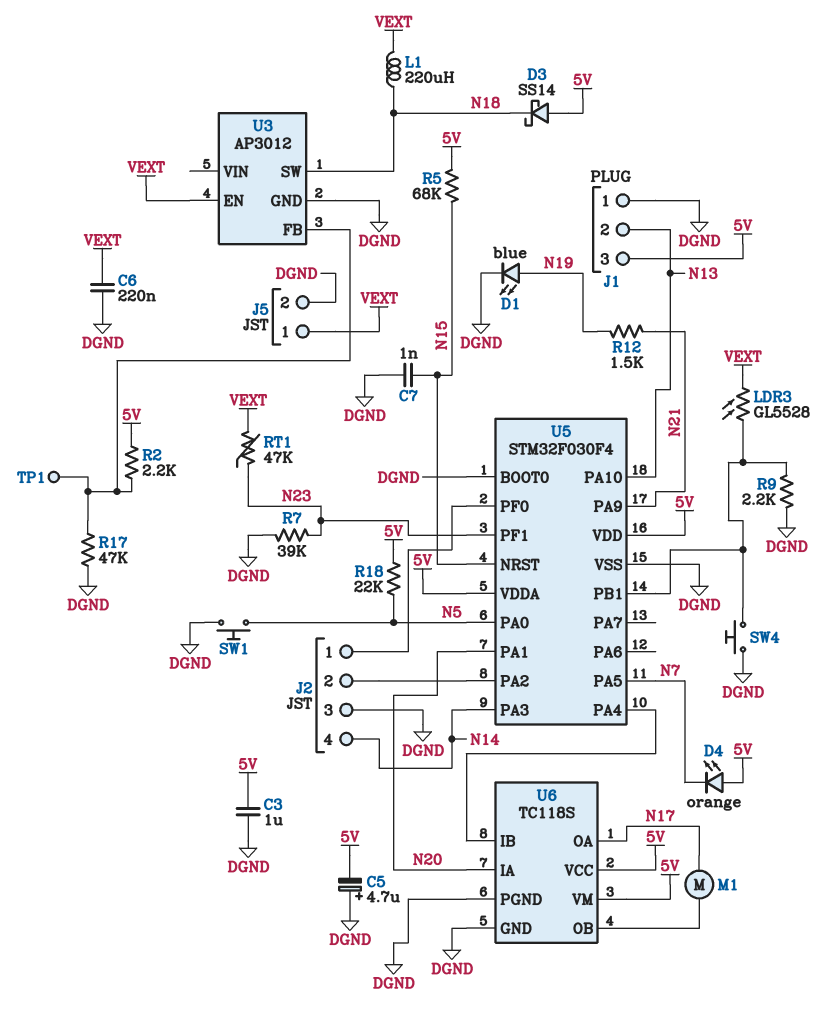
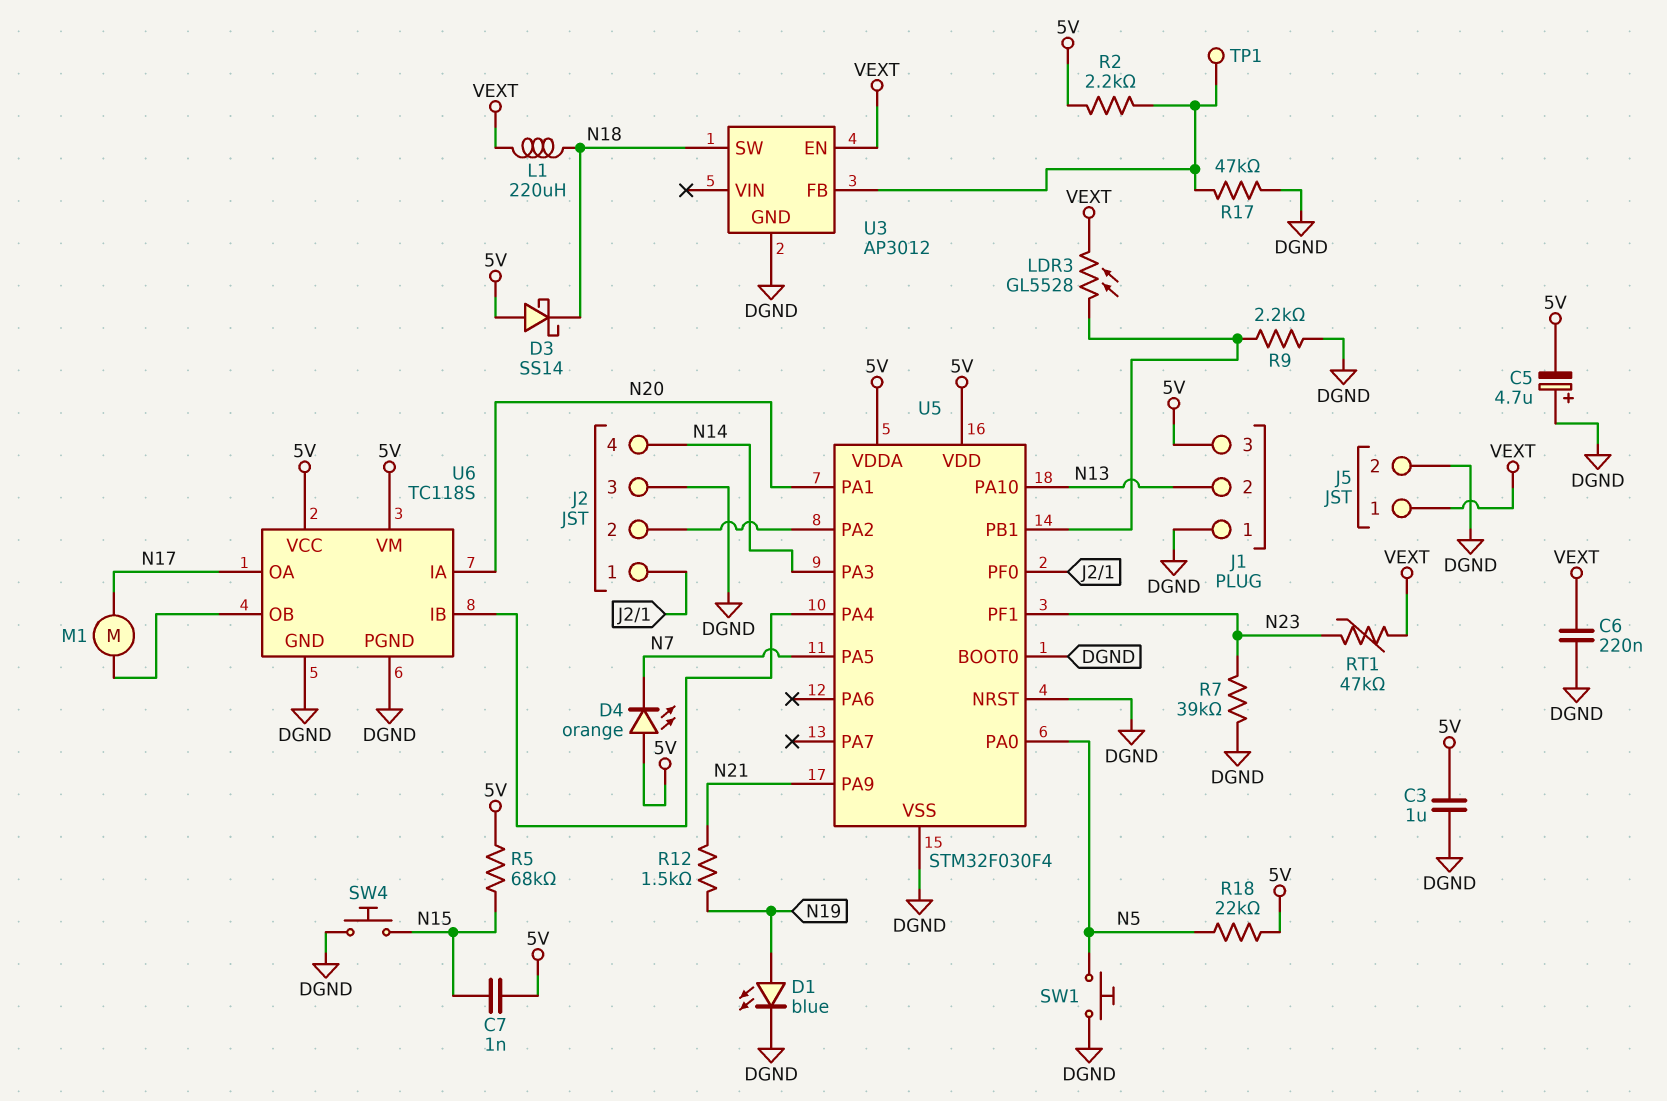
C7: 1nF (DGND, N15) -> 1nF (5V, N15)
SW4: button (DGND, U5/PB1) -> button (DGND, N15)
U5 pin NRST: N15 -> DGND

